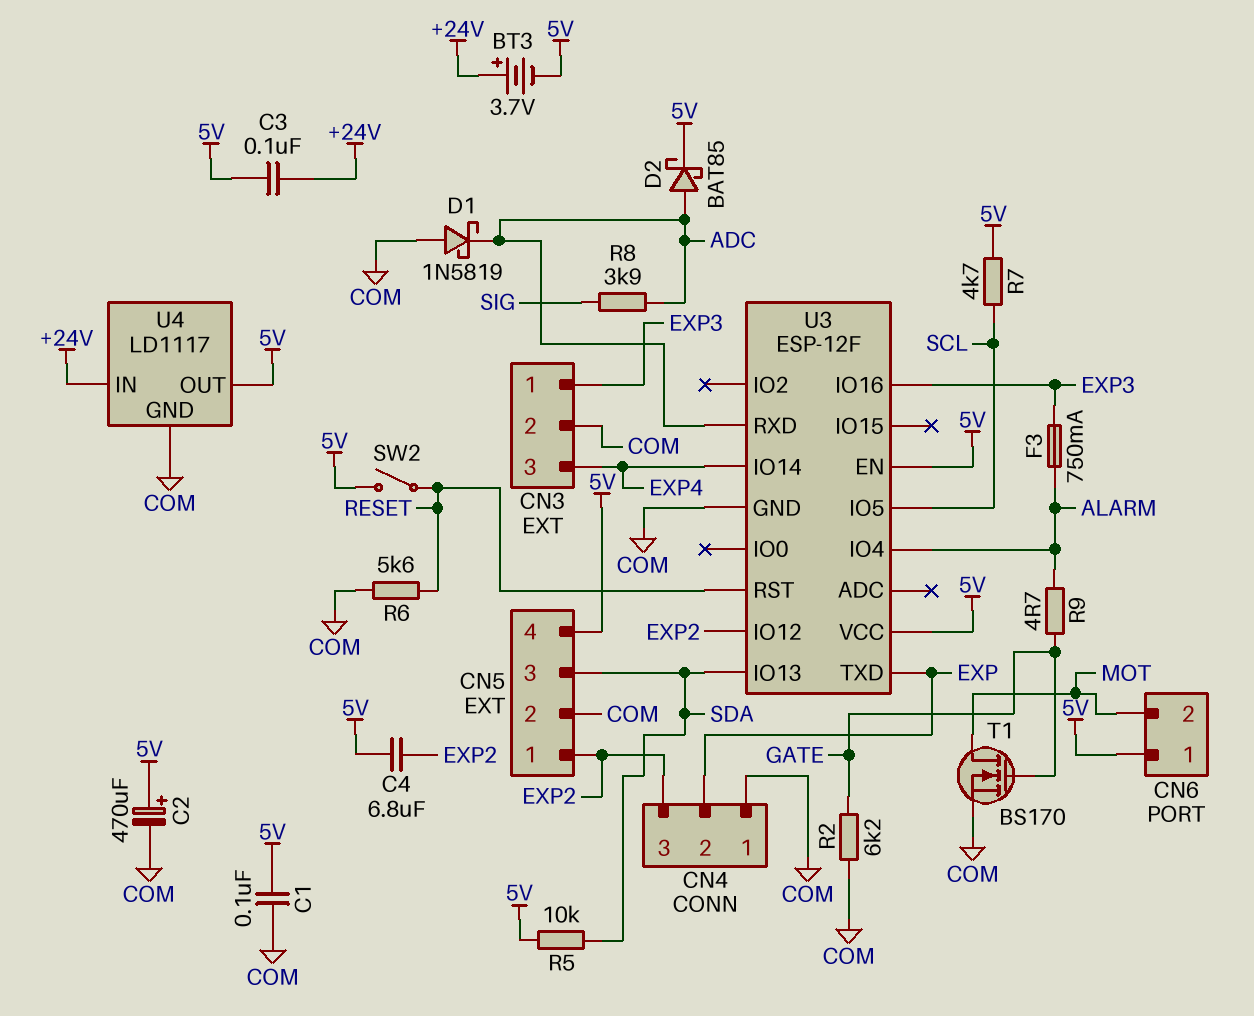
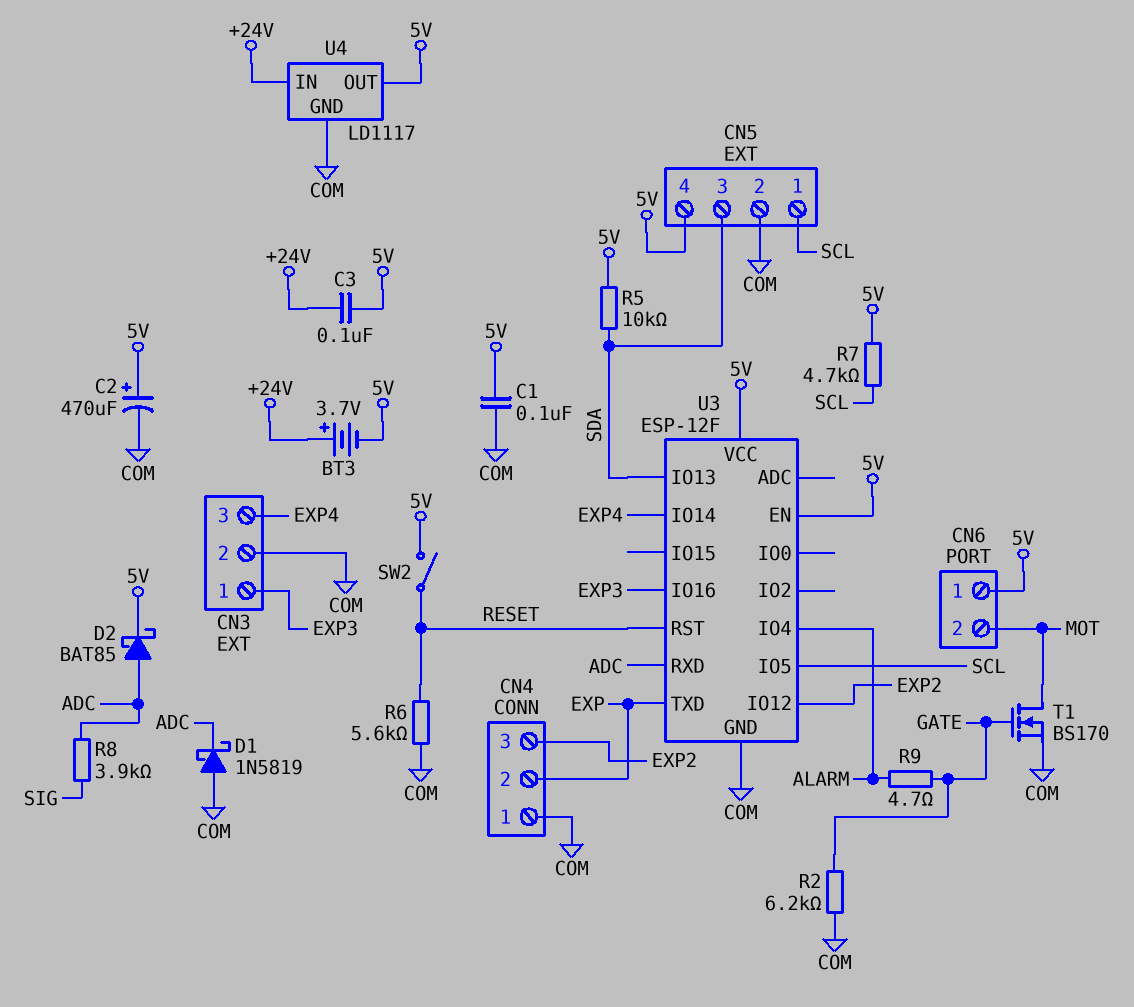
C4: 6.8uF (5V, EXP2) -> none
CN5 pin 1: EXP2 -> SCL
F3: 750mA (ALARM, EXP3) -> none

